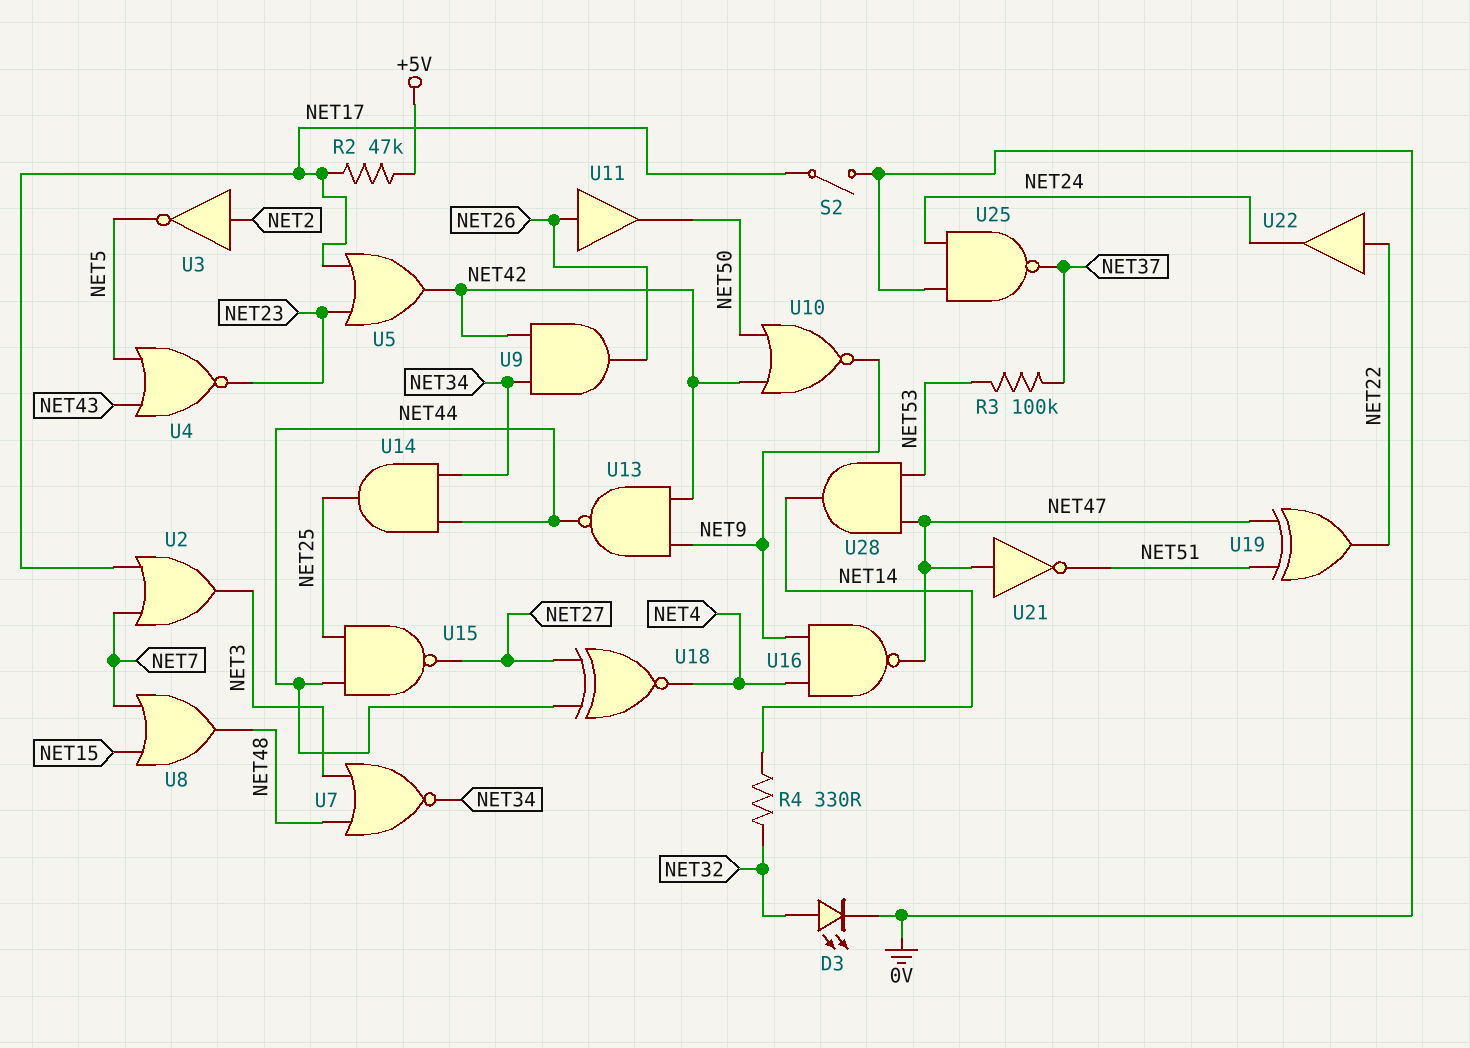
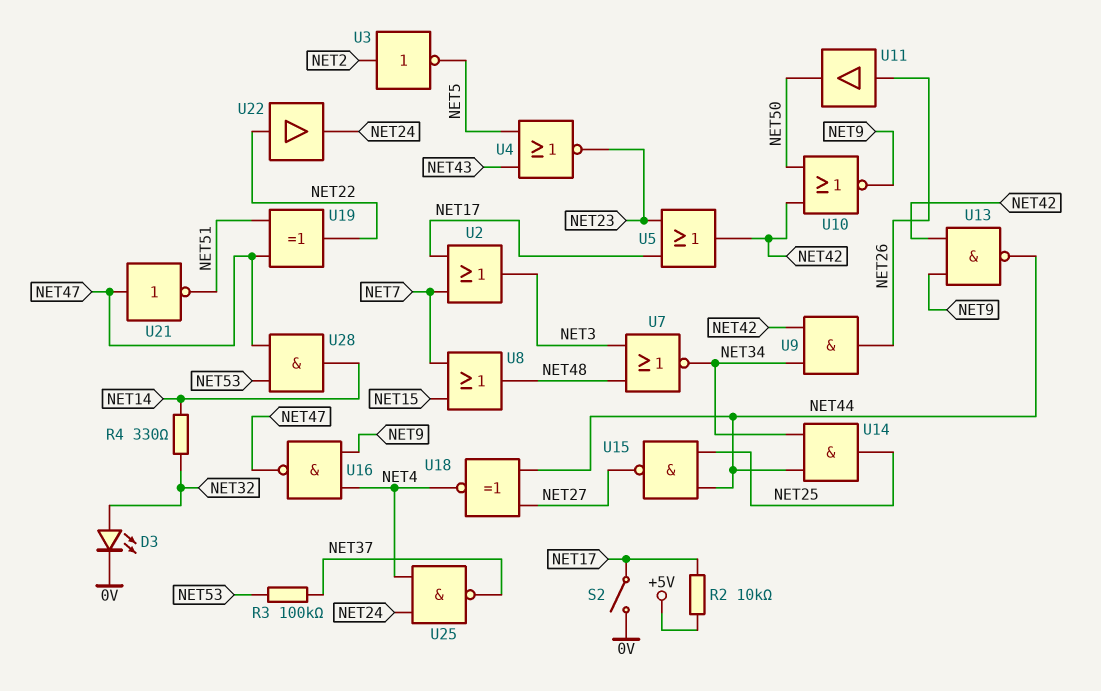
R2: 47k (+5V, NET17) -> 10k (+5V, NET17)
U25: NAND (in 0V, in NET24, out NET37) -> NAND (in NET4, in NET24, out NET37)

